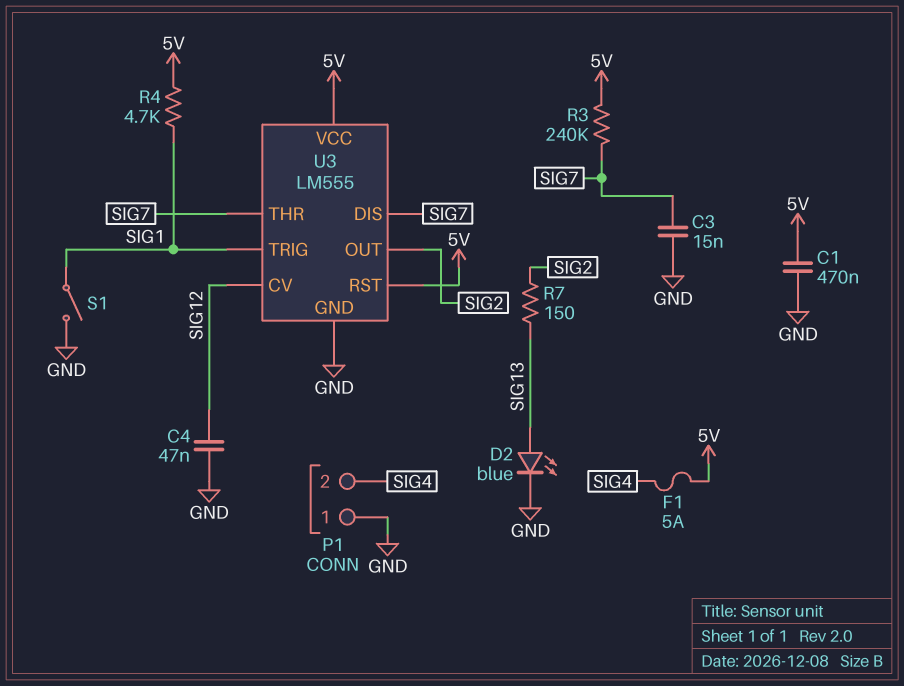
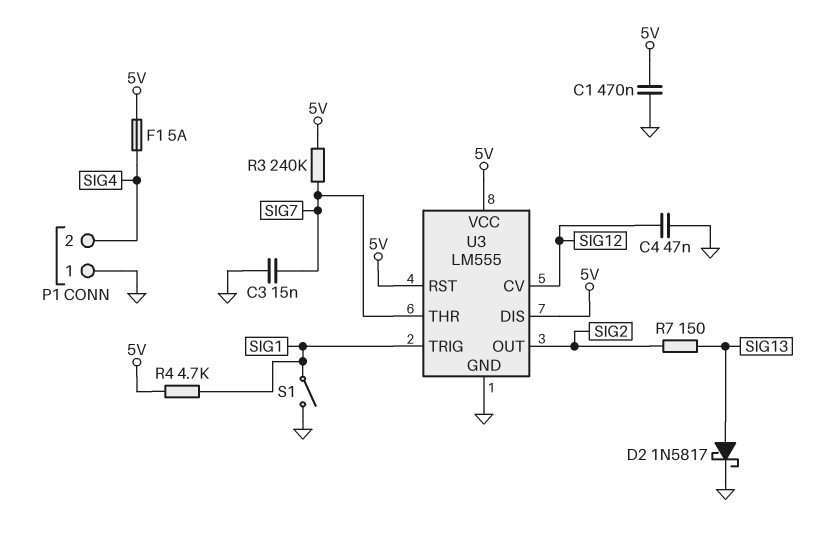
D2: LED blue (A SIG13, K GND) -> schottky 1N5817 (A SIG13, K GND)
U3 pin DIS: SIG7 -> 5V

